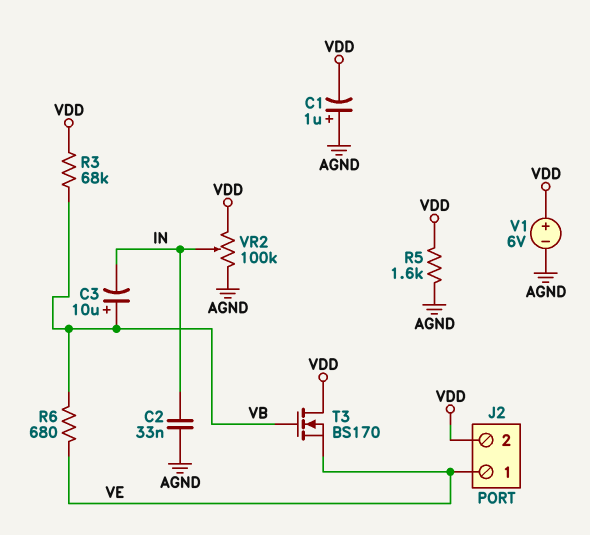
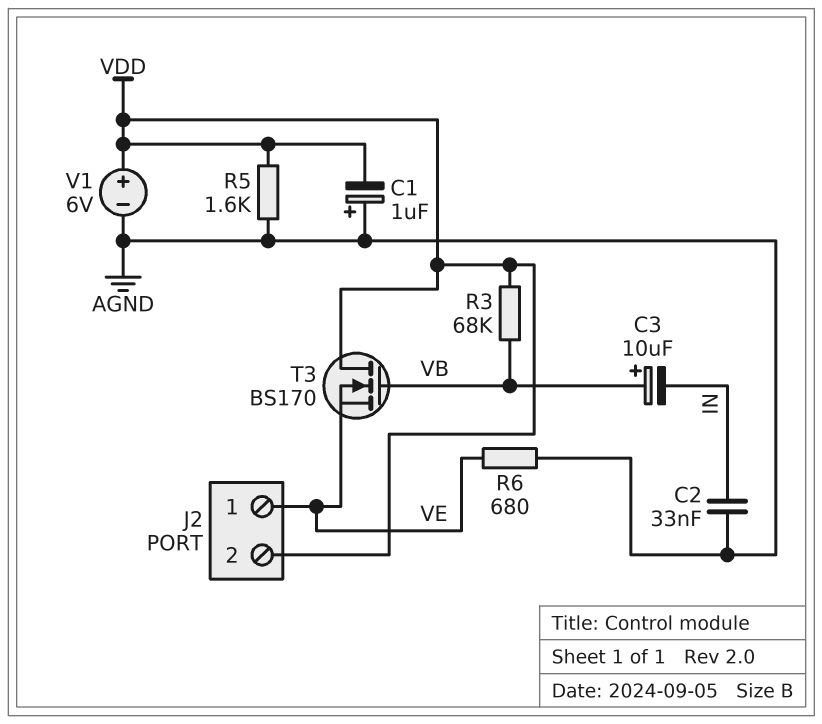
R6: 680 (VB, VE) -> 680 (AGND, VE)
VR2: 100k (AGND, VDD, wiper IN) -> none

